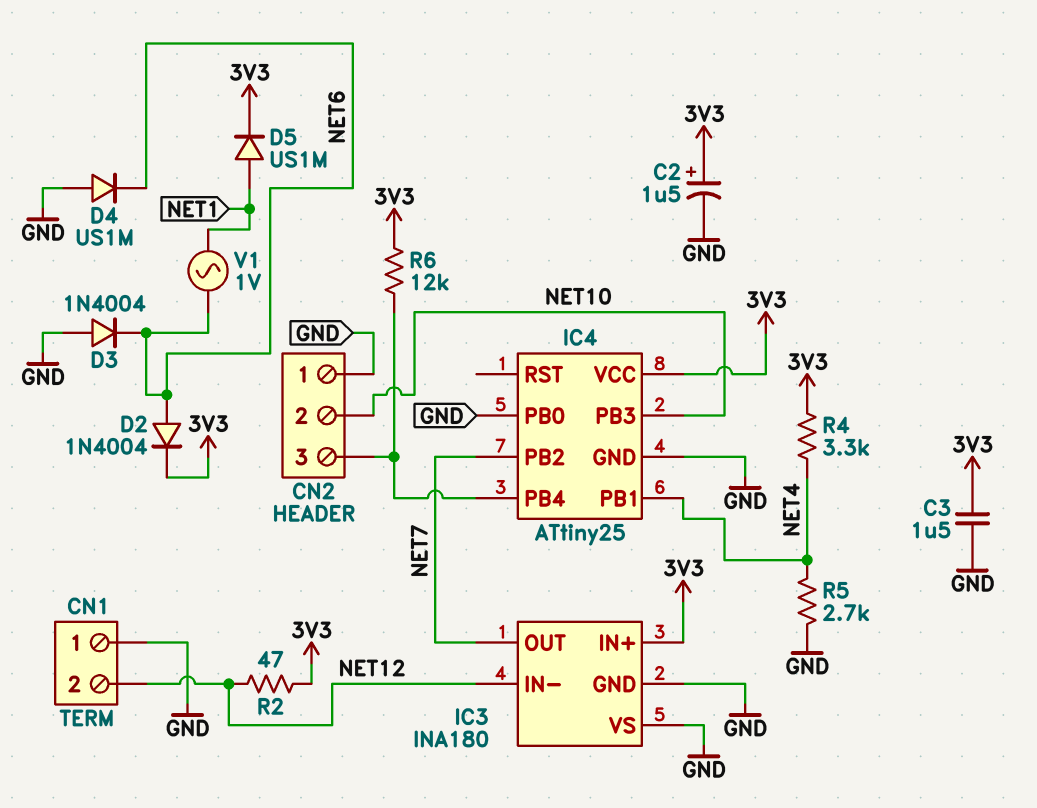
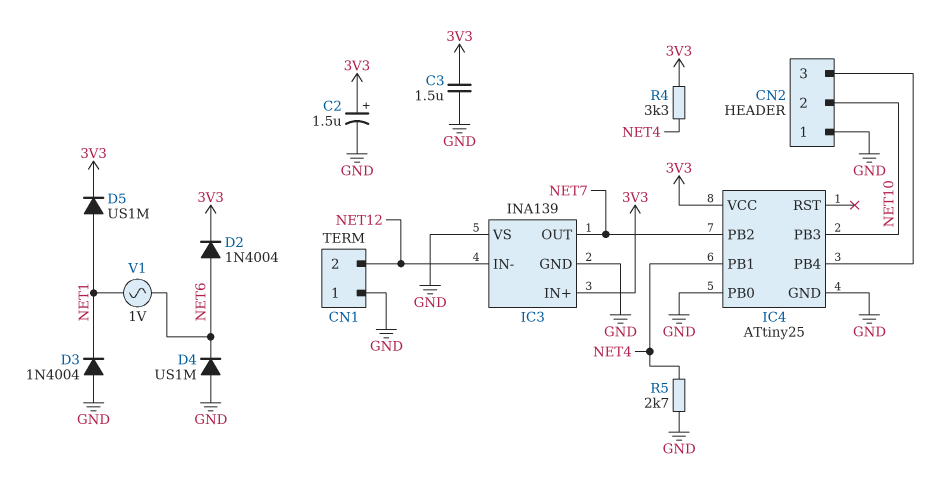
D3: diode 1N4004 (A GND, K NET6) -> diode 1N4004 (A GND, K NET1)
IC3: INA180 -> INA139
R2: 47 (3V3, NET12) -> none
R6: 12k (3V3, CN2/3) -> none

